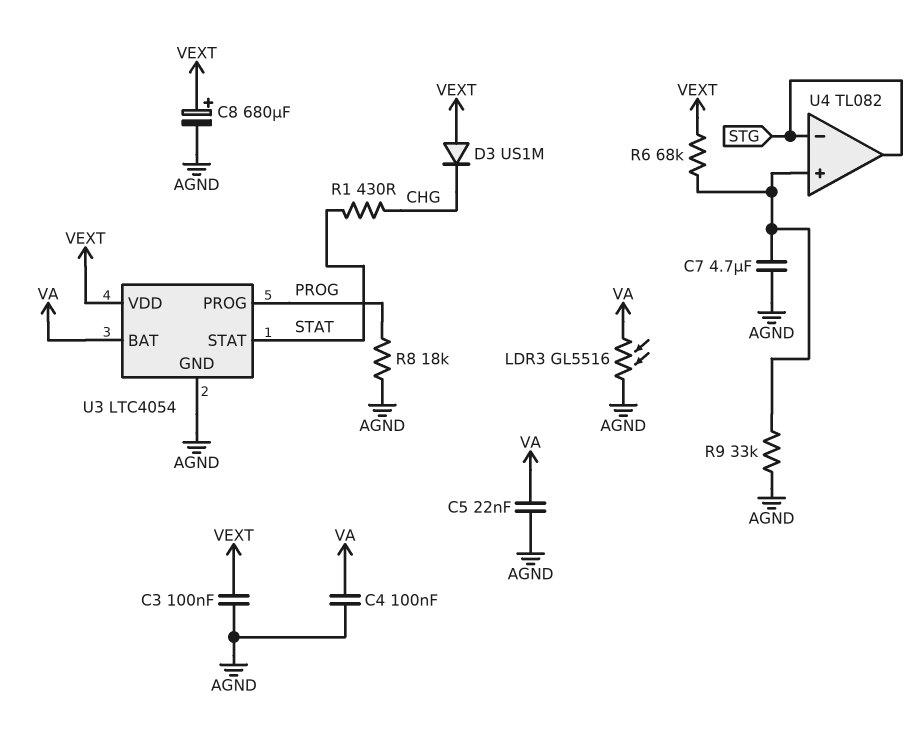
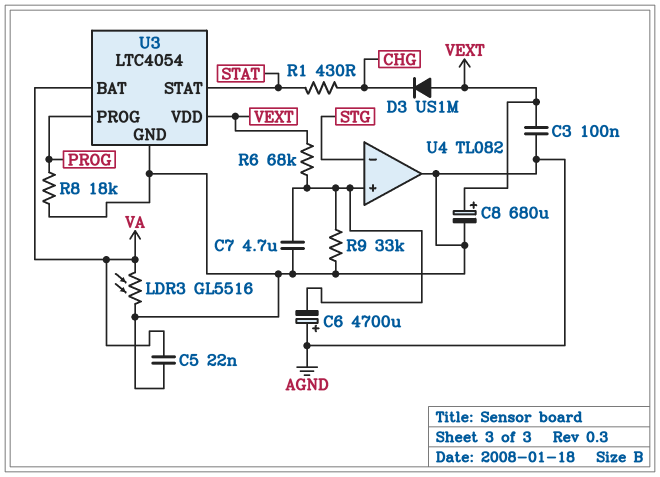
C4: 100nF (AGND, VA) -> none
C6: none -> 4700uF (plus AGND, minus U4/in+)
U4 pin out: STG -> AGND

